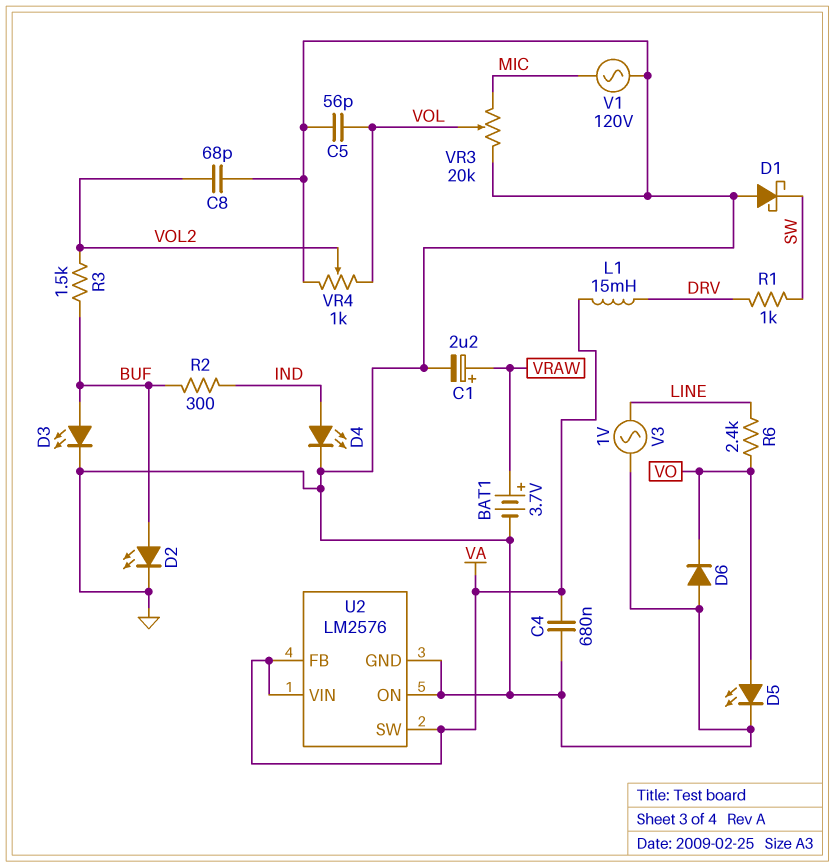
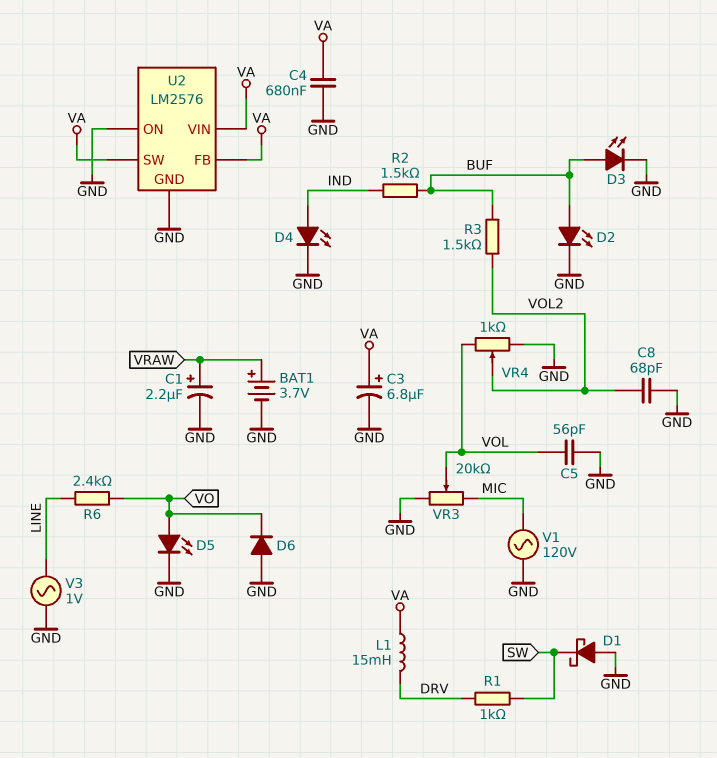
C3: none -> 6.8uF (plus VA, minus GND)
R2: 300 (BUF, IND) -> 1.5k (BUF, IND)

